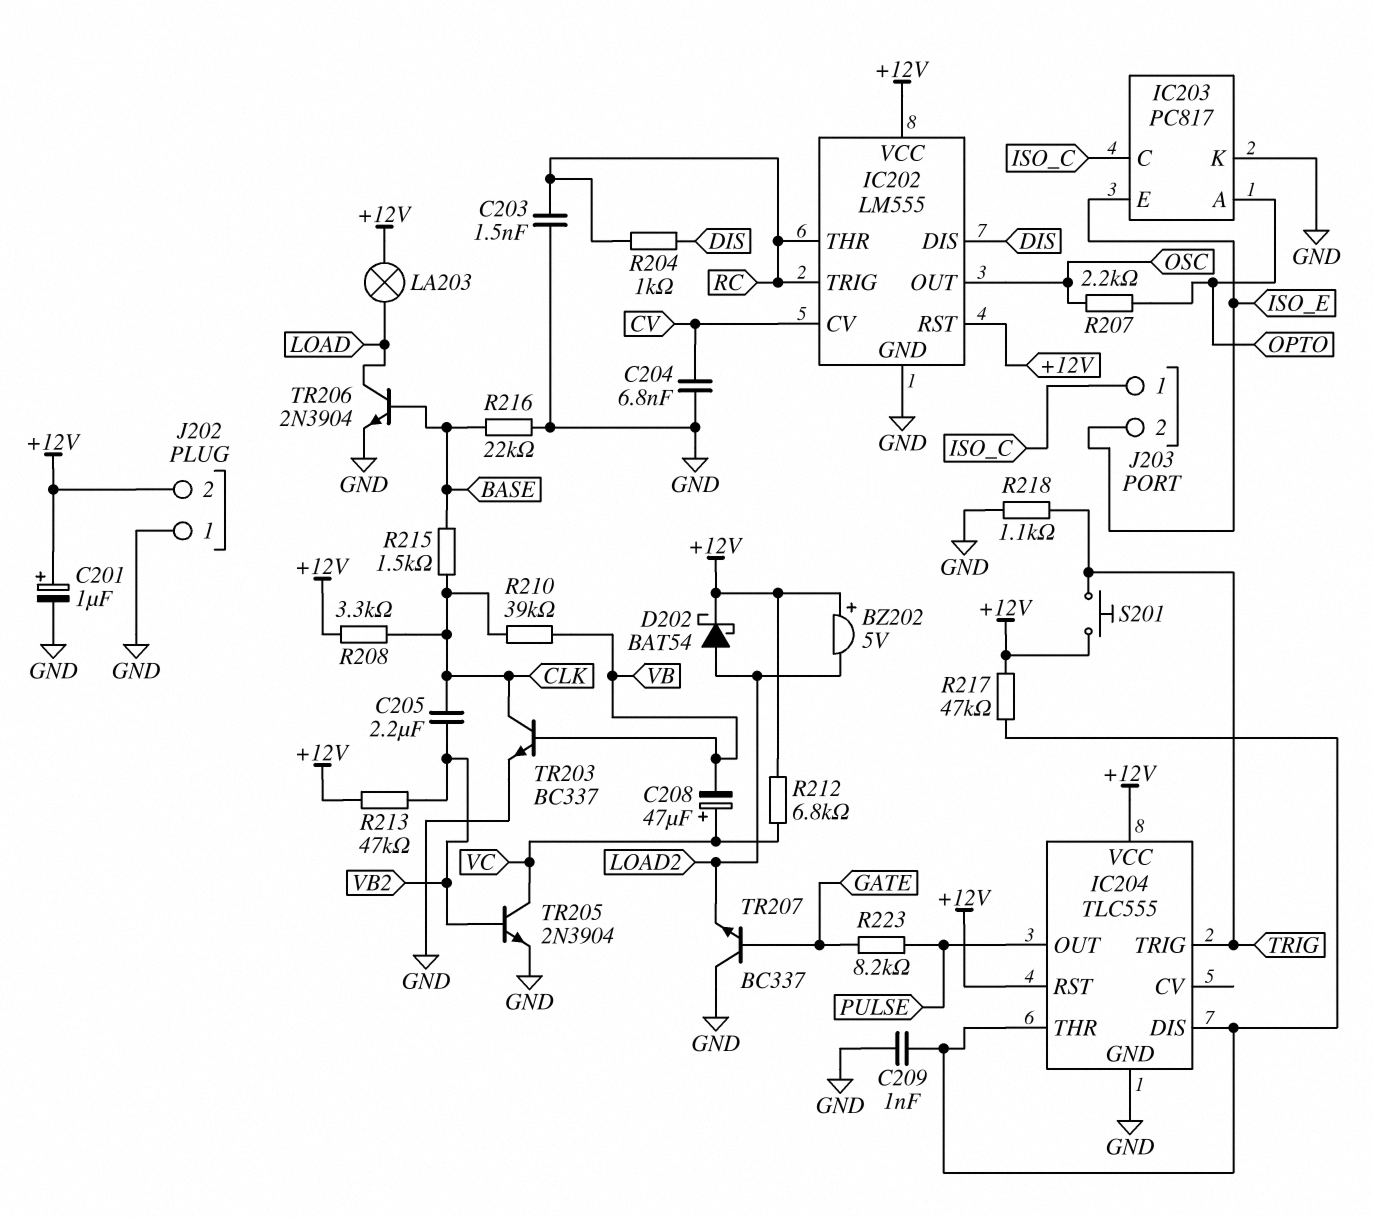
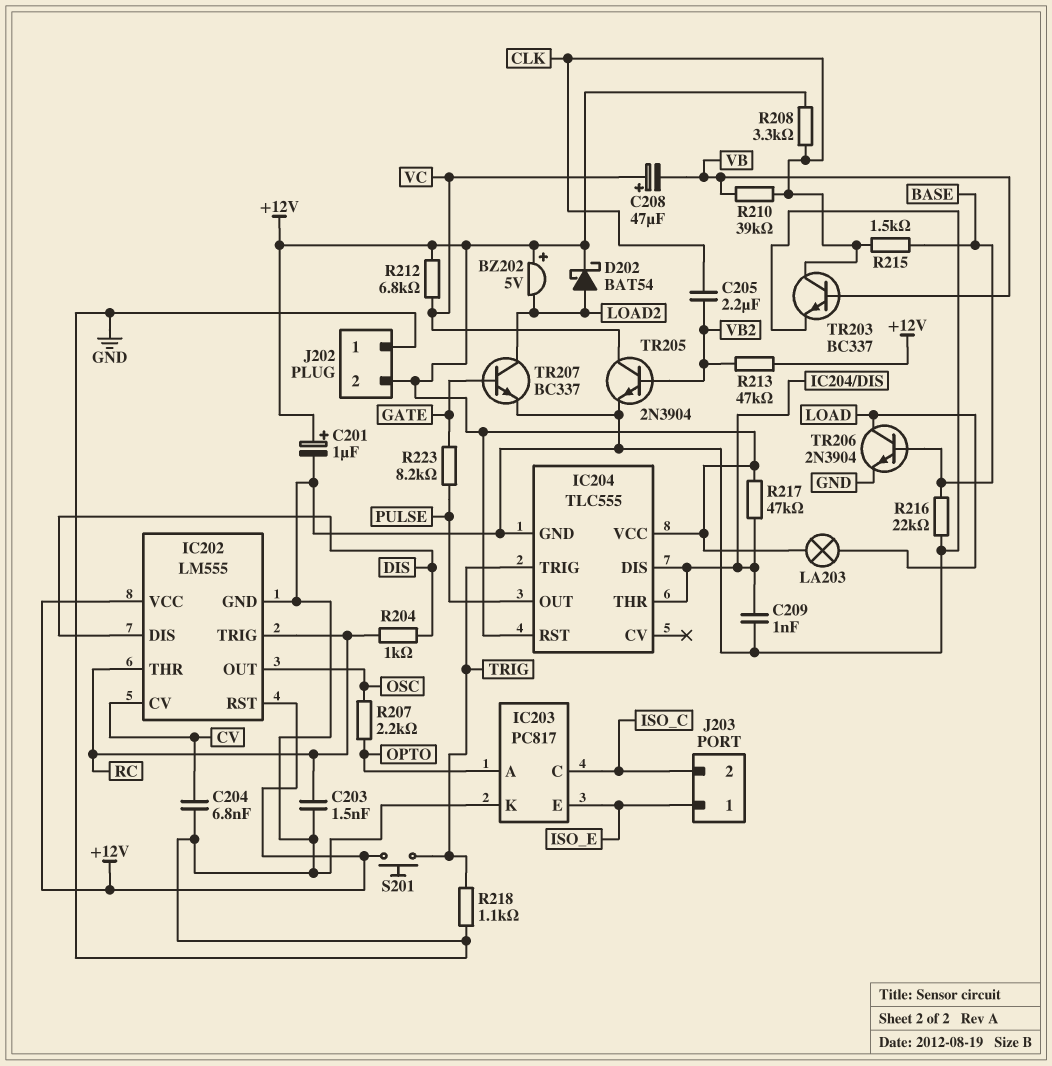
J203 pin 1: ISO_C -> ISO_E
J203 pin 2: ISO_E -> ISO_C
TR207: NPN BC337 (B GATE, C GND, E LOAD2) -> NPN BC337 (B GATE, C LOAD2, E GND)

